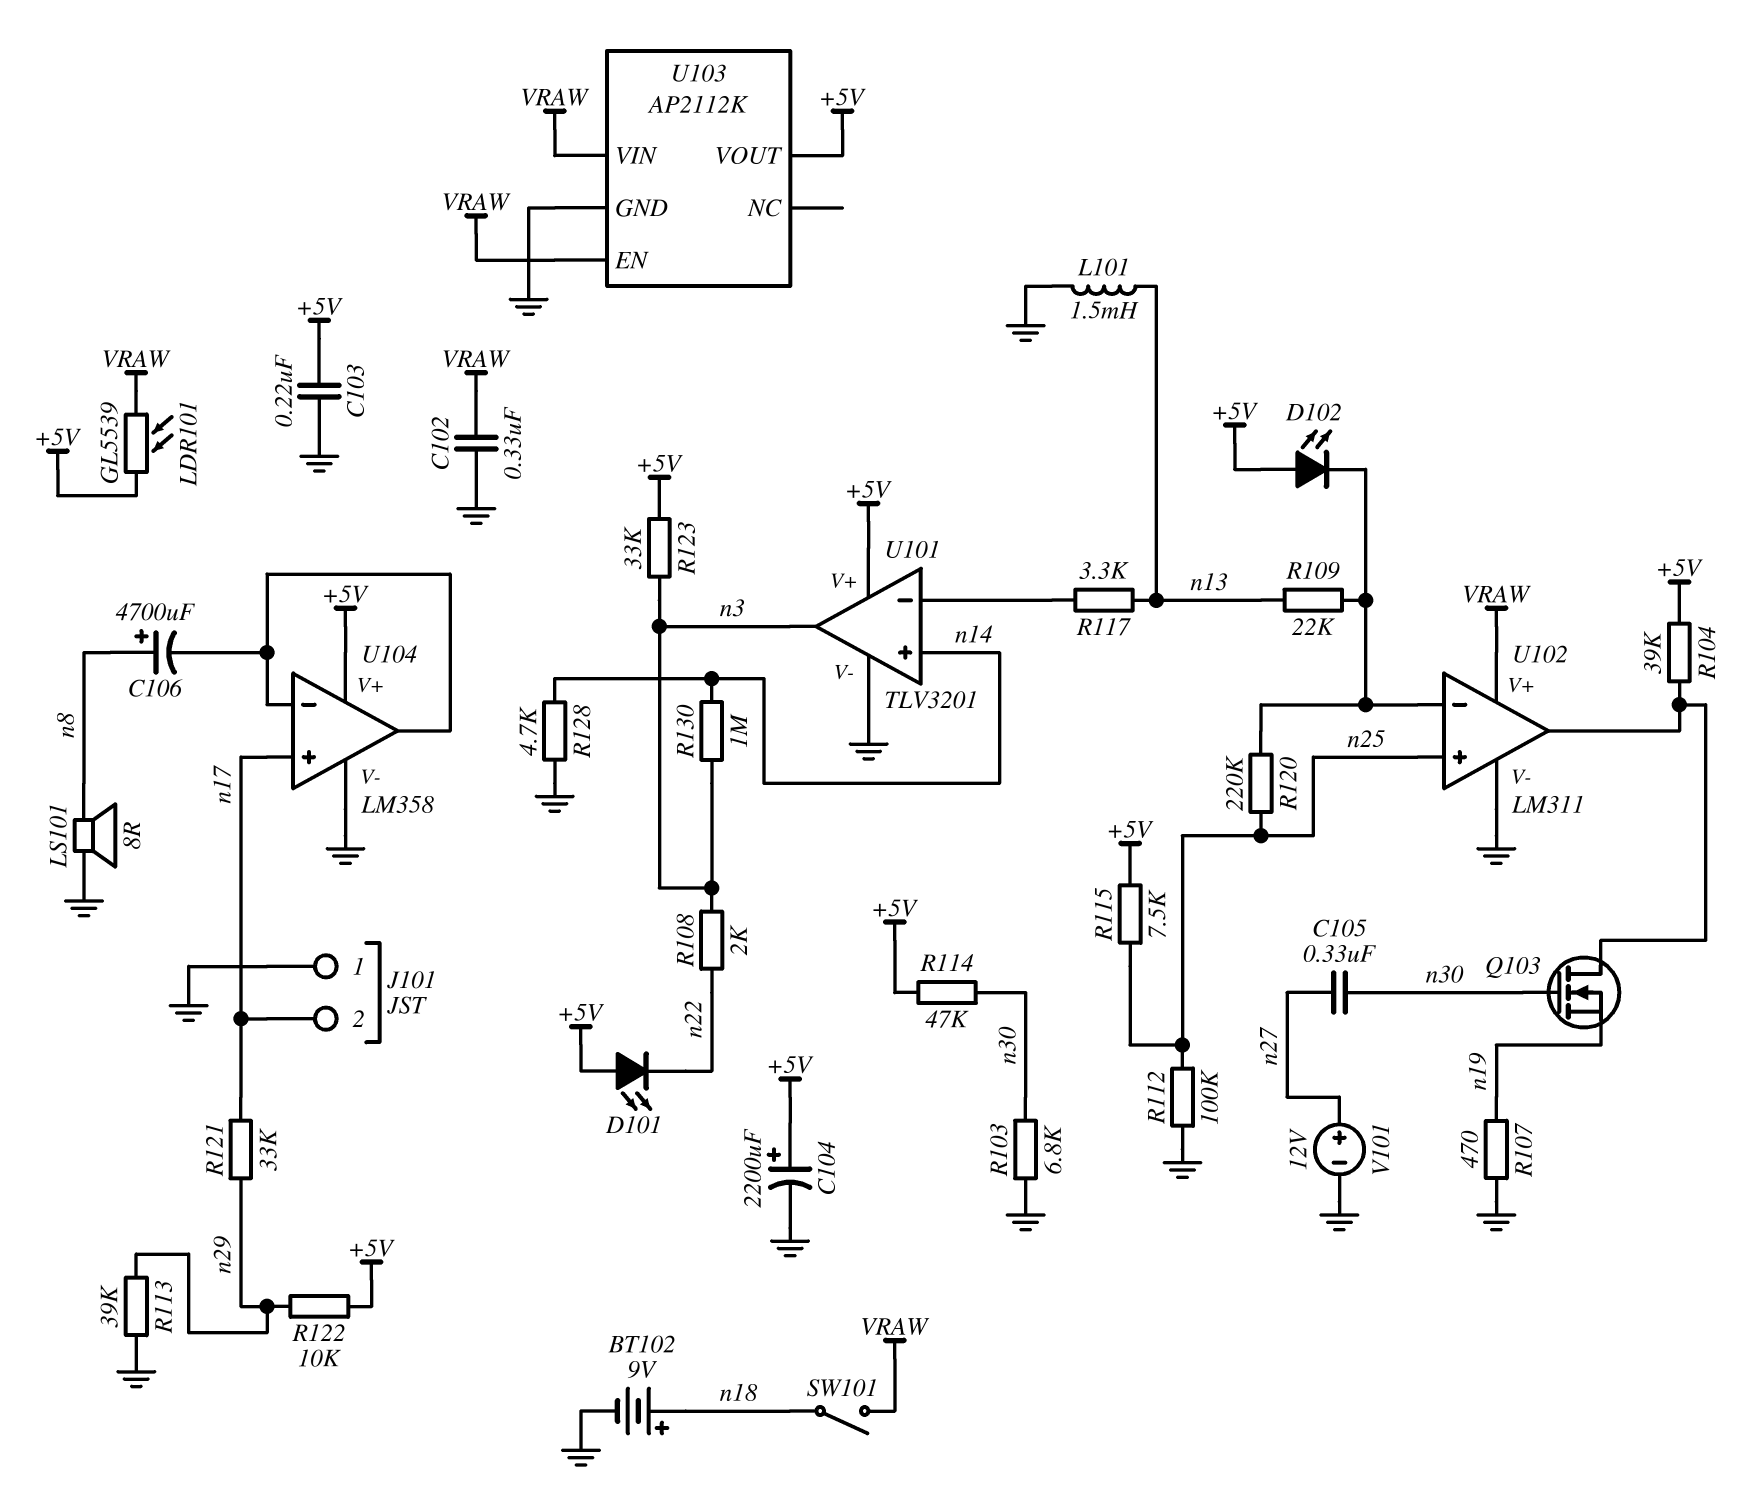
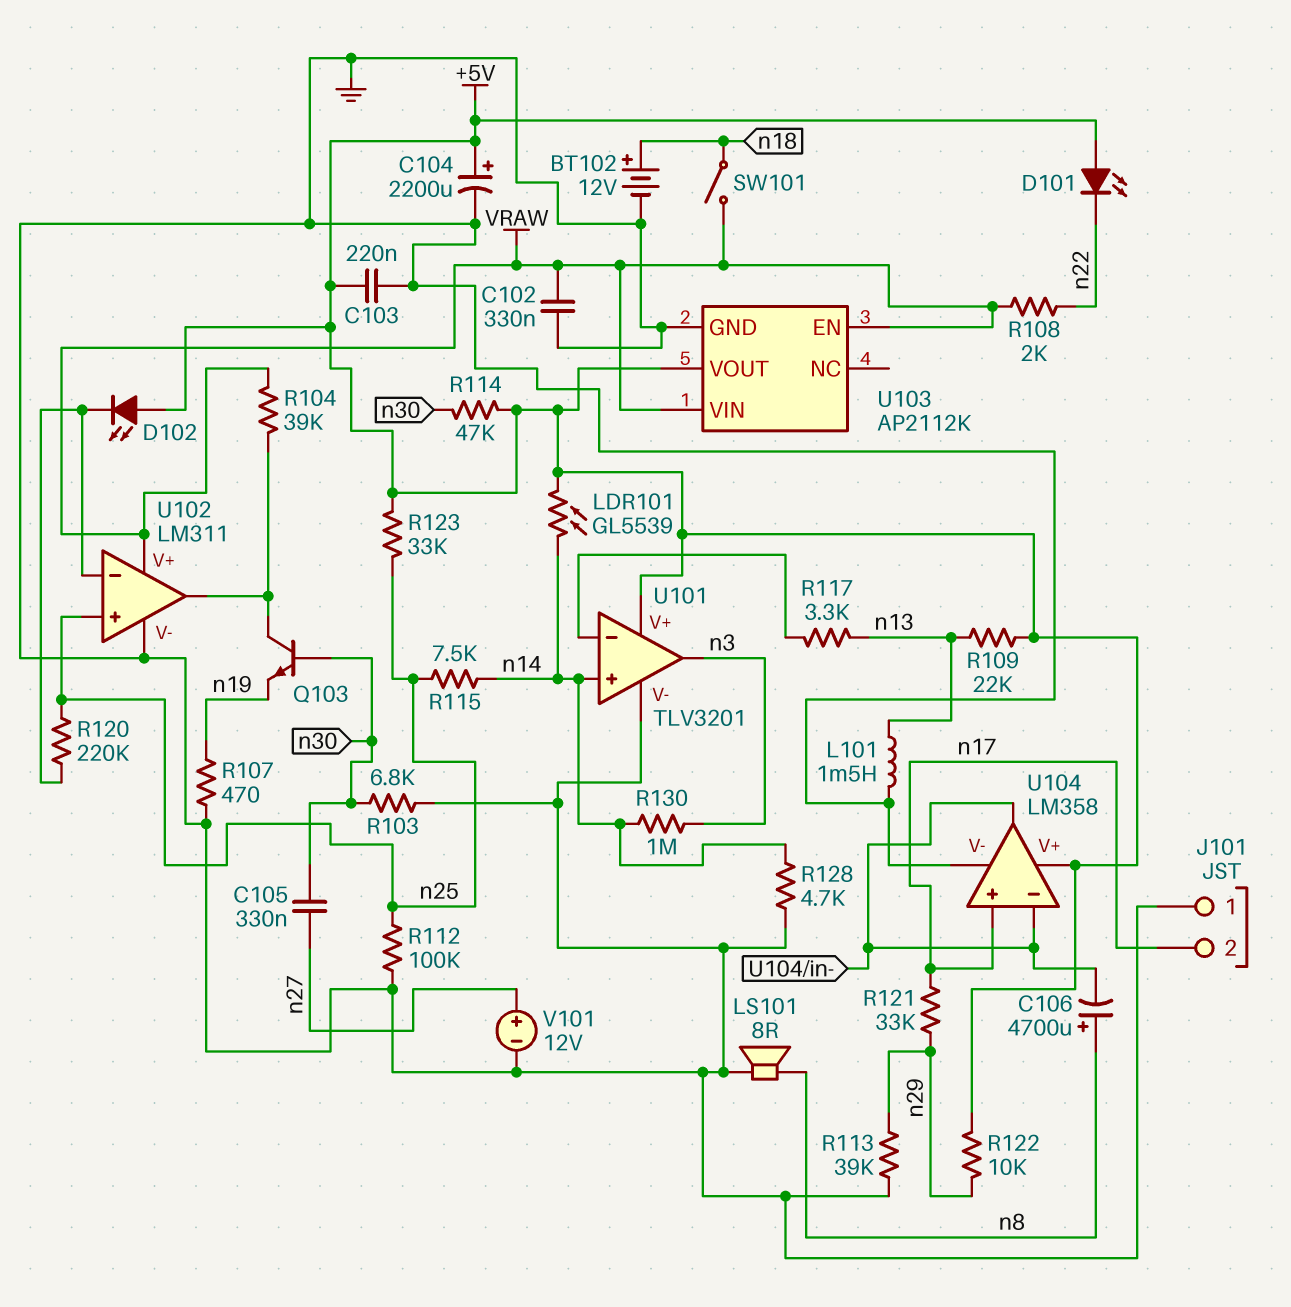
BT102: 9V (plus n18, minus GND) -> 12V (plus n18, minus GND)
LDR101: GL5539 (+5V, VRAW) -> GL5539 (+5V, n14)
Q103: NMOS (G n30, D U102/out, S n19) -> NPN (B n30, C U102/out, E n19)
R104: 39k (+5V, U102/out) -> 39k (U102/out, VRAW)
R108: 2k (n3, n22) -> 2k (VRAW, n22)
R109: 22k (U102/in-, n13) -> 22k (+5V, n13)
R115: 7.5k (+5V, n25) -> 7.5k (n14, n25)
R123: 33k (+5V, n3) -> 33k (+5V, n25)

